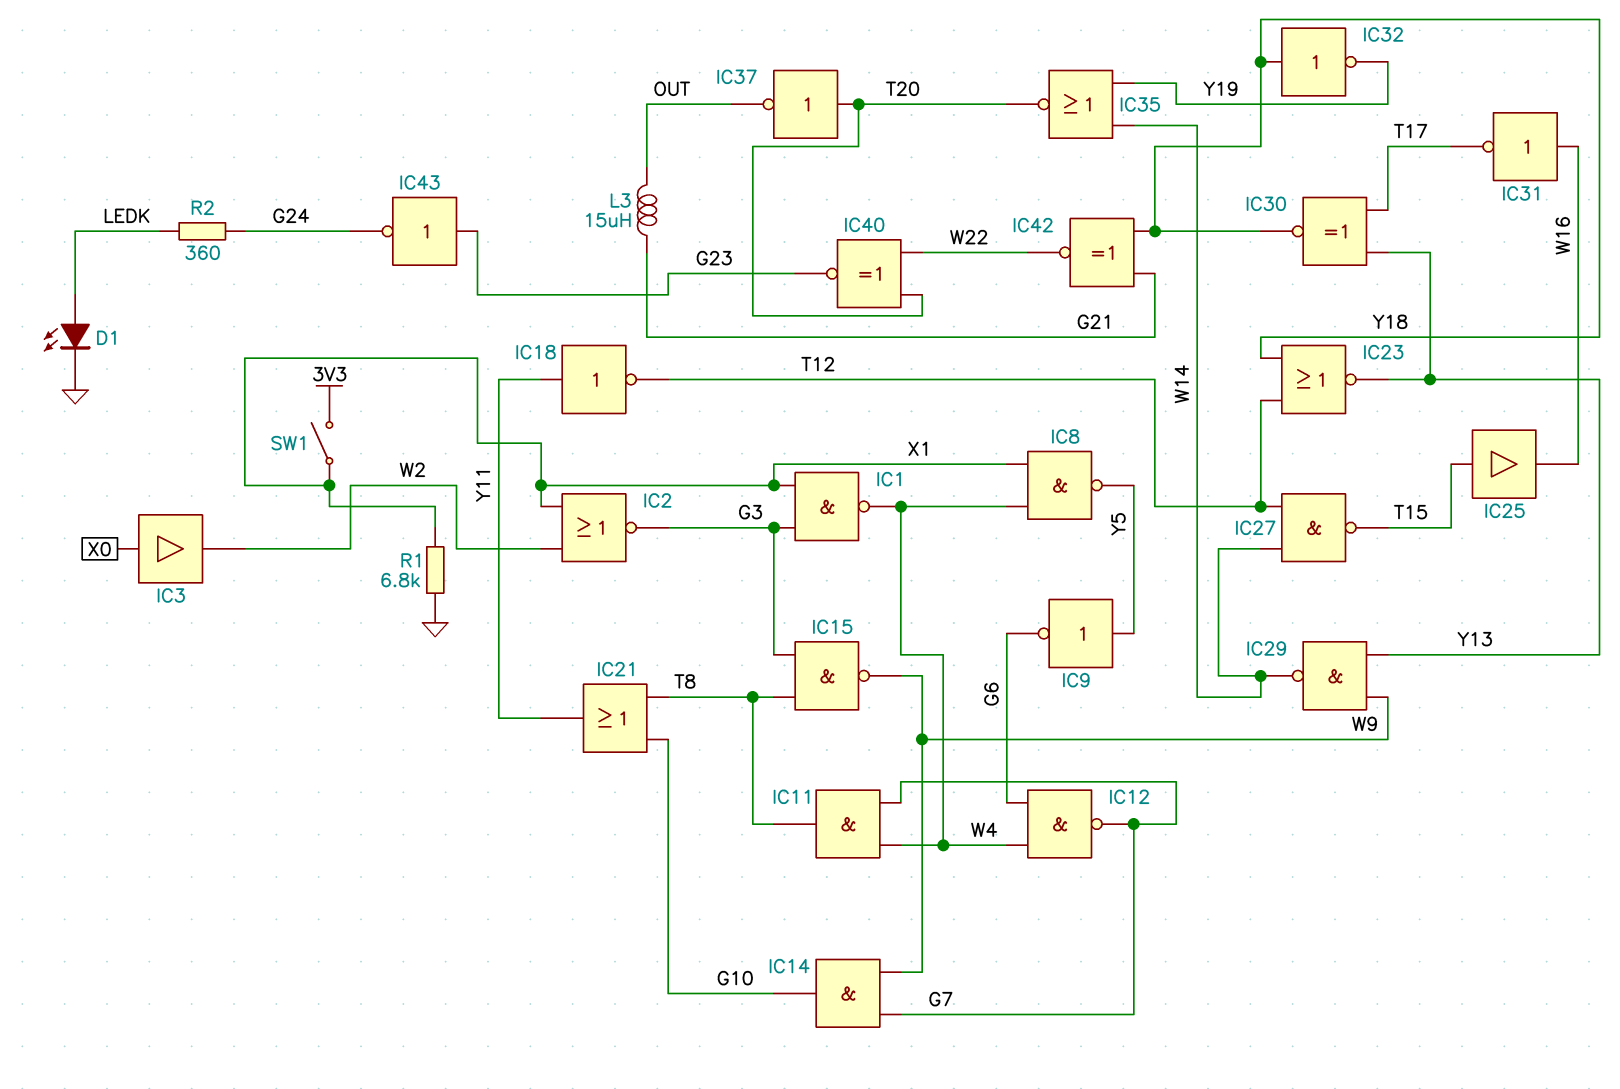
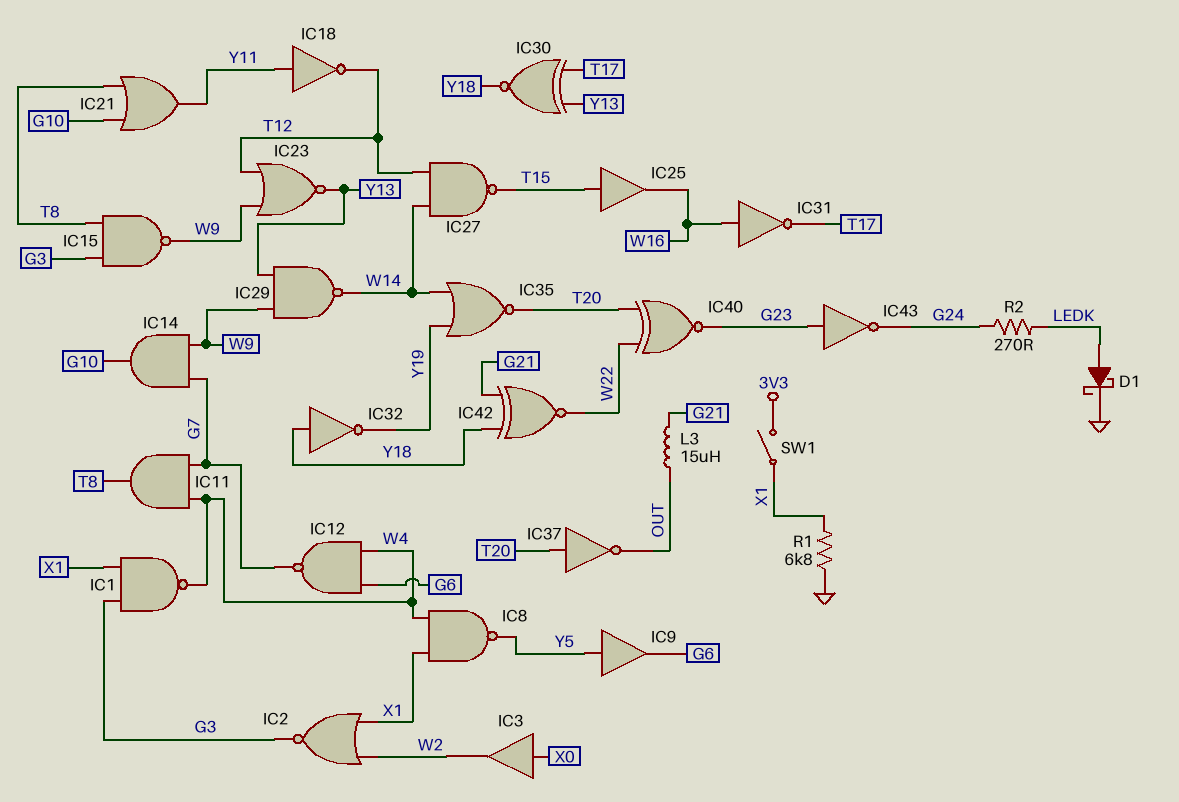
D1: LED (A LEDK, K GND) -> schottky (A LEDK, K GND)
IC9: NOT (in Y5, out G6) -> buffer (in Y5, out G6)
IC23: NOR (in T12, in Y18, out Y13) -> NOR (in T12, in W9, out Y13)
R2: 360 (G24, LEDK) -> 270 (G24, LEDK)

